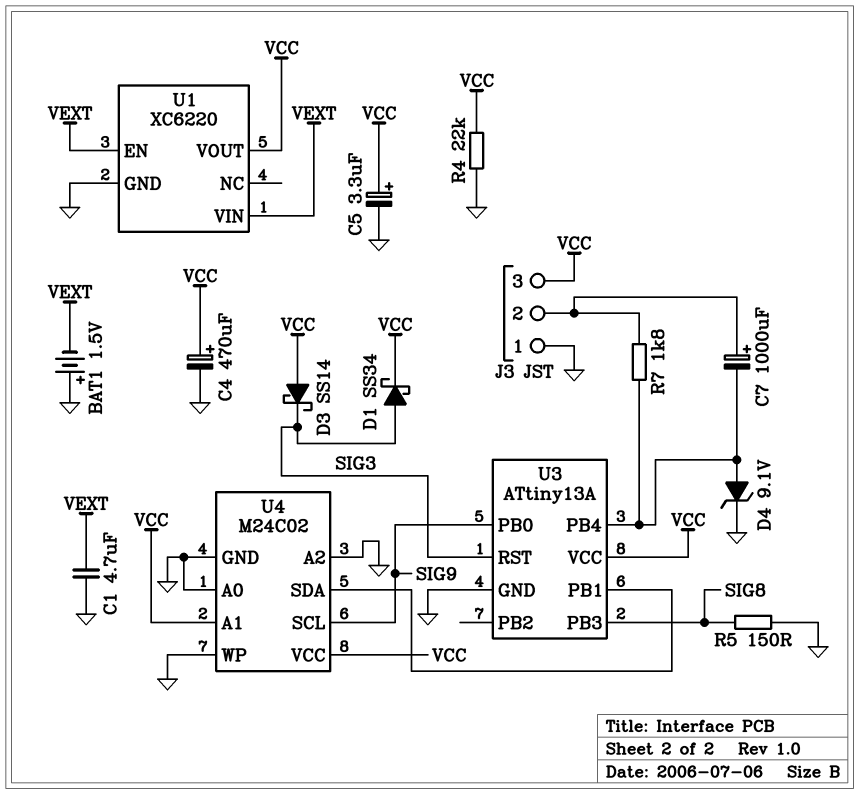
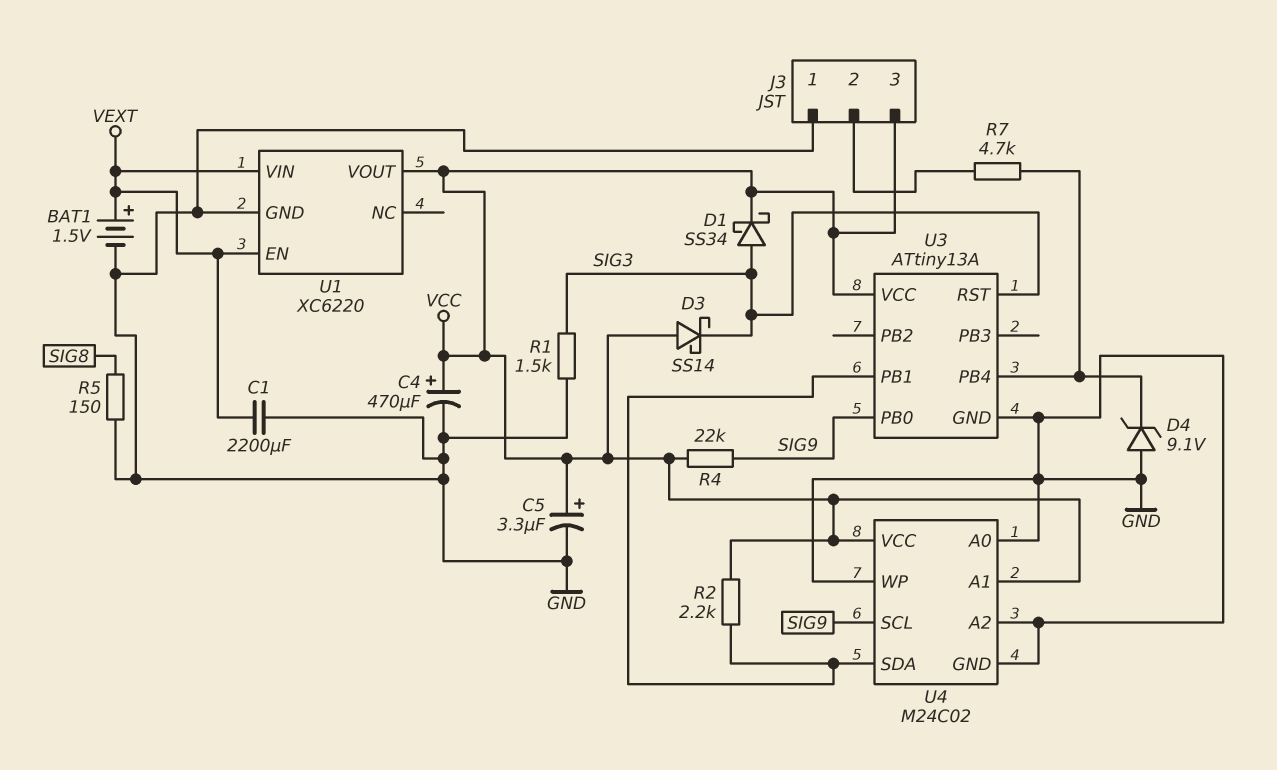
BAT1: 1.5V (plus GND, minus VEXT) -> 1.5V (plus VEXT, minus GND)
C1: 4.7uF (GND, VEXT) -> 2200uF (GND, VEXT)
C7: 1000uF (plus J3/2, minus U3/PB4) -> none
D4: zener 9.1V (A U3/PB4, K GND) -> zener 9.1V (A GND, K U3/PB4)
R1: none -> 1.5k (GND, SIG3)
R2: none -> 2.2k (U3/PB1, VCC)
R4: 22k (GND, VCC) -> 22k (SIG9, VCC)
R7: 1.8k (J3/2, U3/PB4) -> 4.7k (J3/2, U3/PB4)
U3 pin PB3: SIG8 -> none

